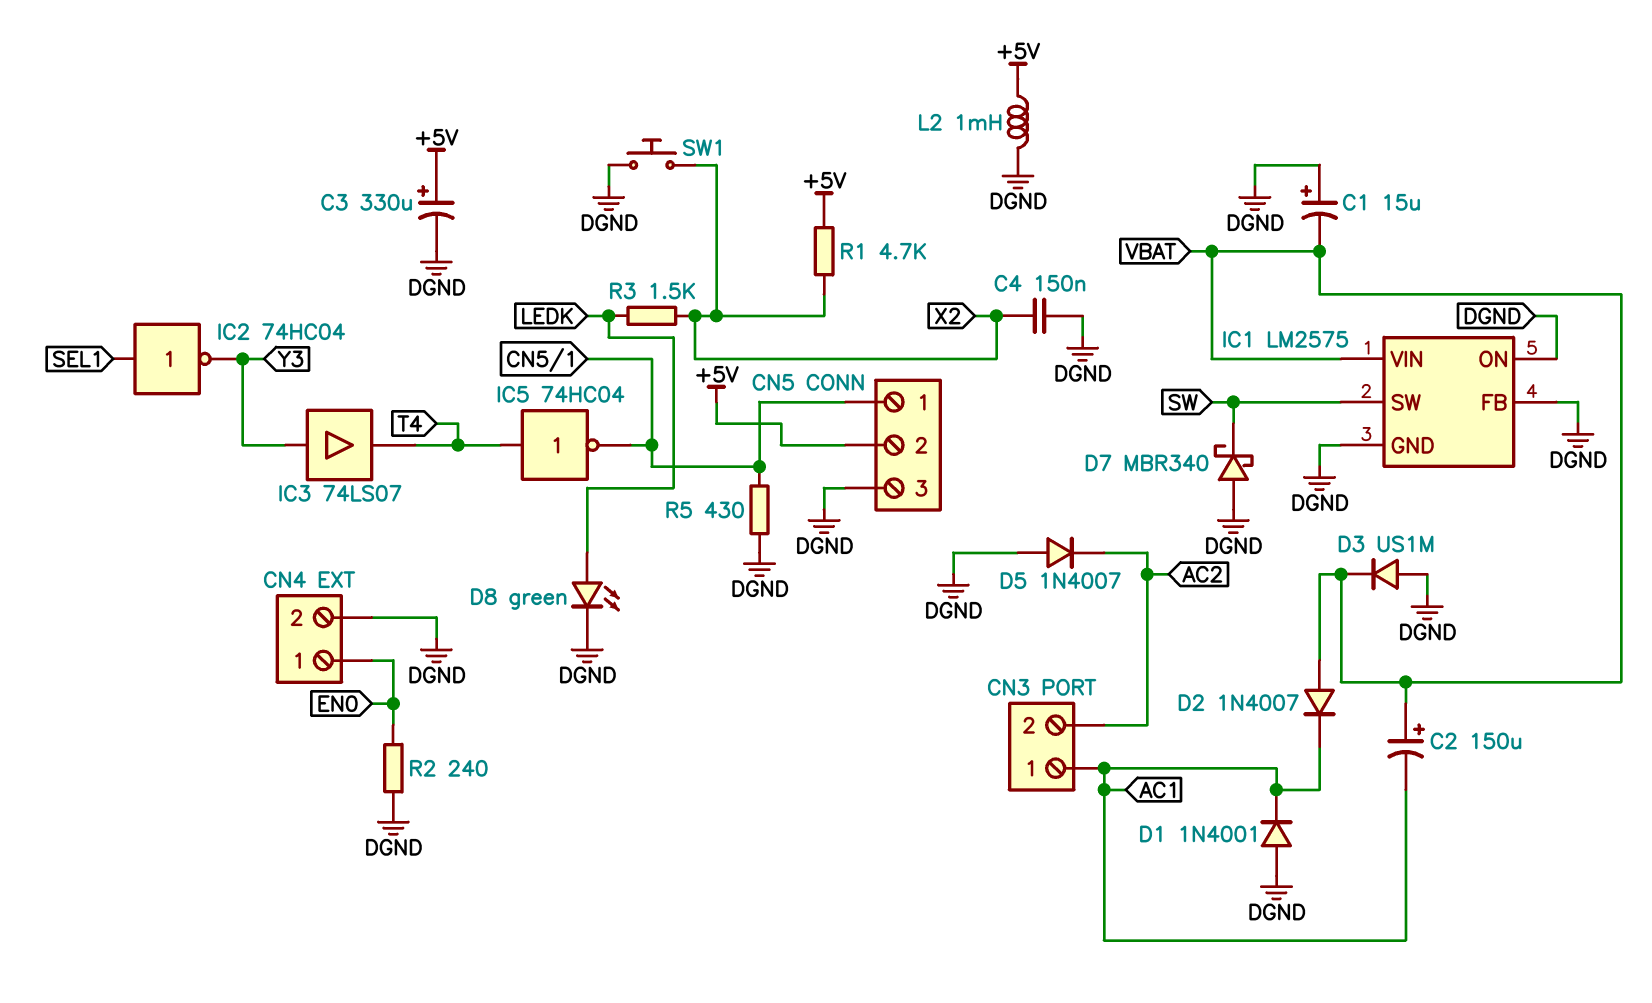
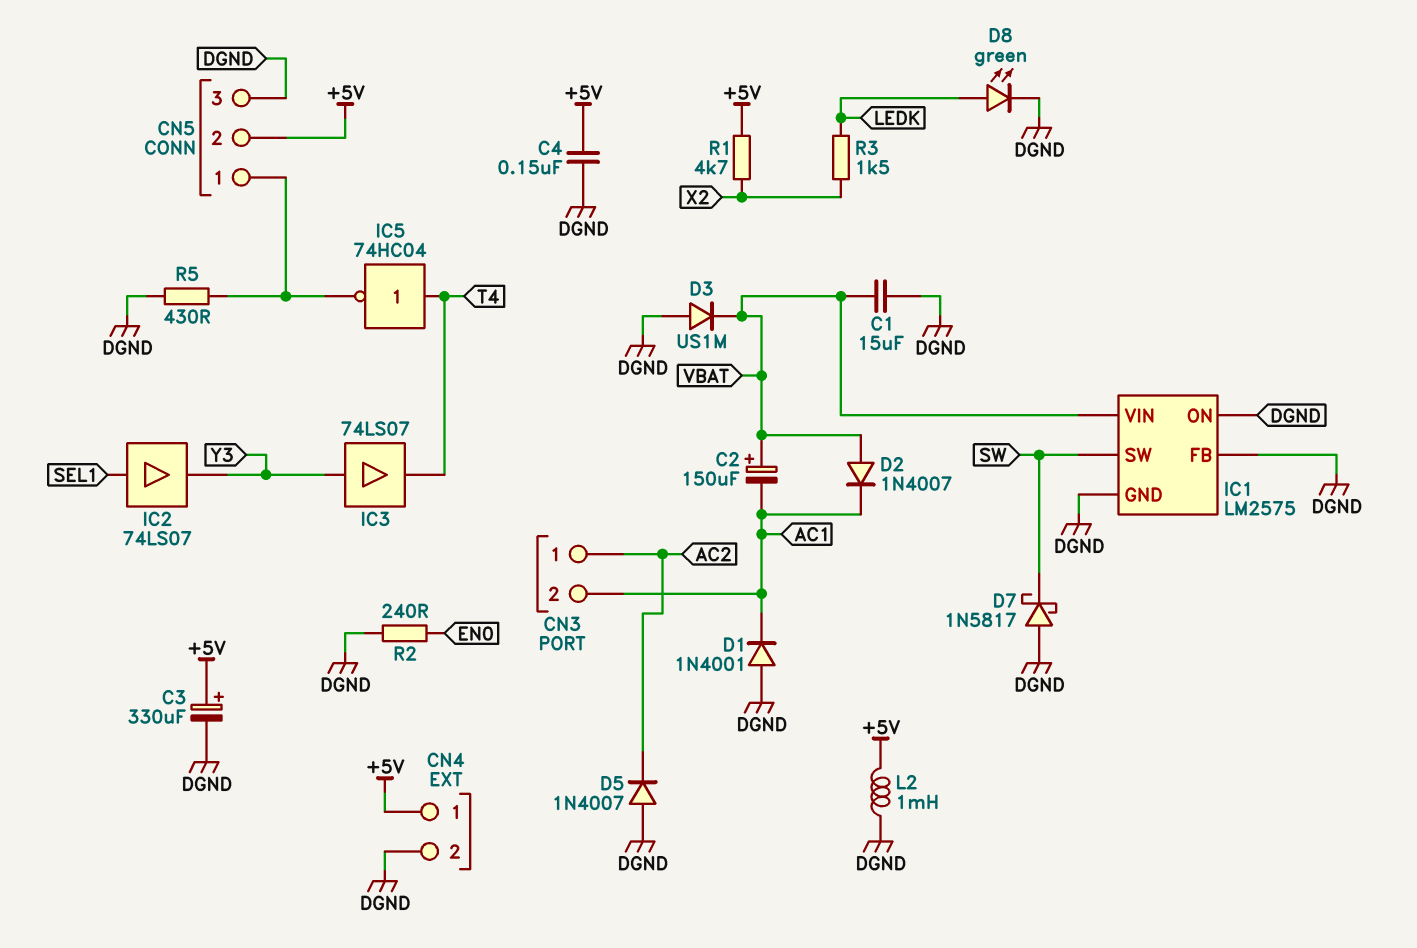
C1: 15uF (plus DGND, minus VBAT) -> 15uF (DGND, VBAT)
C4: 150nF (DGND, X2) -> 150nF (+5V, DGND)
CN3 pin 1: AC1 -> AC2
CN3 pin 2: AC2 -> AC1
CN4 pin 1: EN0 -> +5V
D7: schottky MBR340 (A DGND, K SW) -> schottky 1N5817 (A DGND, K SW)
IC2: NOT 74HC04 (in SEL1, out Y3) -> buffer 74LS07 (in SEL1, out Y3)
SW1: button (DGND, X2) -> none

